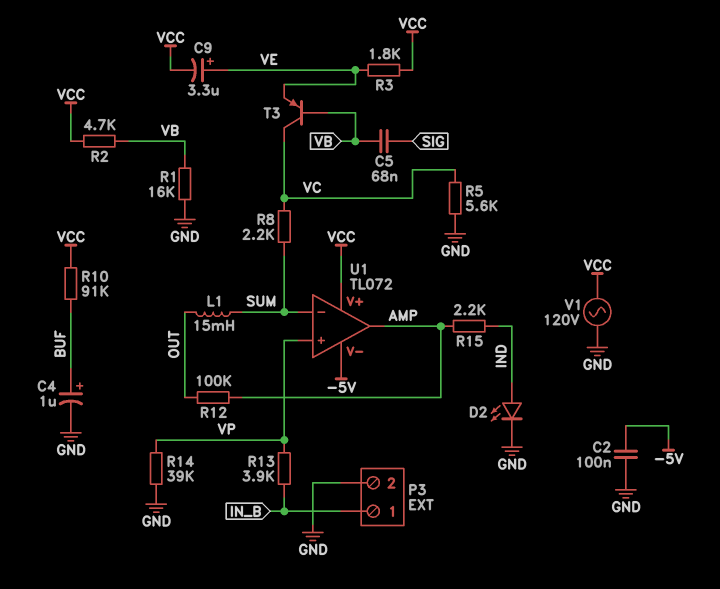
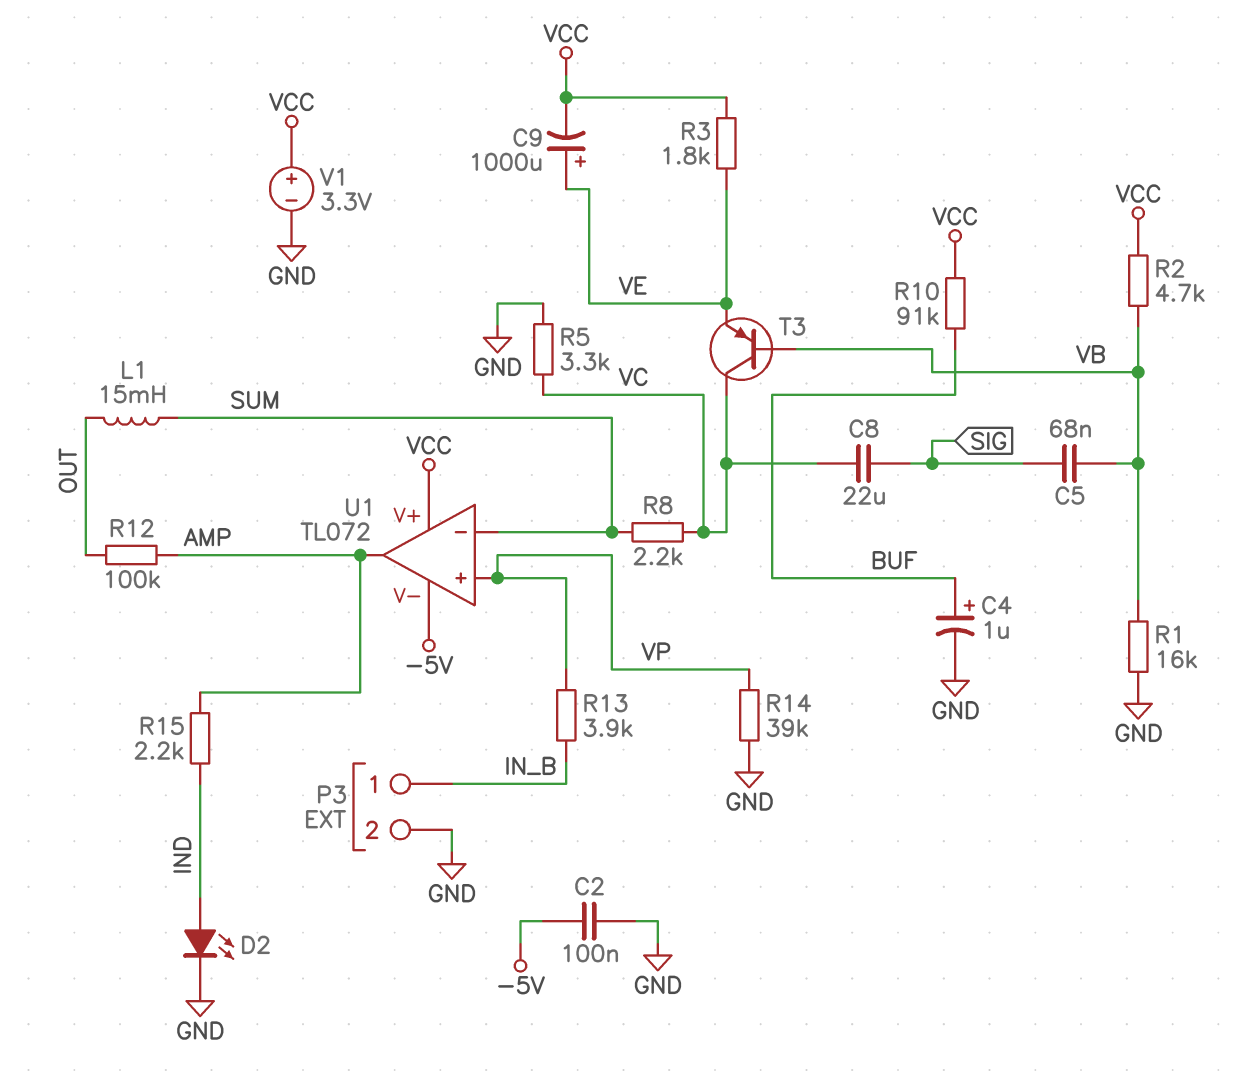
C8: none -> 22uF (SIG, VC)
C9: 3.3uF (plus VE, minus VCC) -> 1000uF (plus VE, minus VCC)
R5: 5.6k (GND, VC) -> 3.3k (GND, VC)
V1: AC 120V (GND, VCC) -> 3.3V (plus VCC, minus GND)

